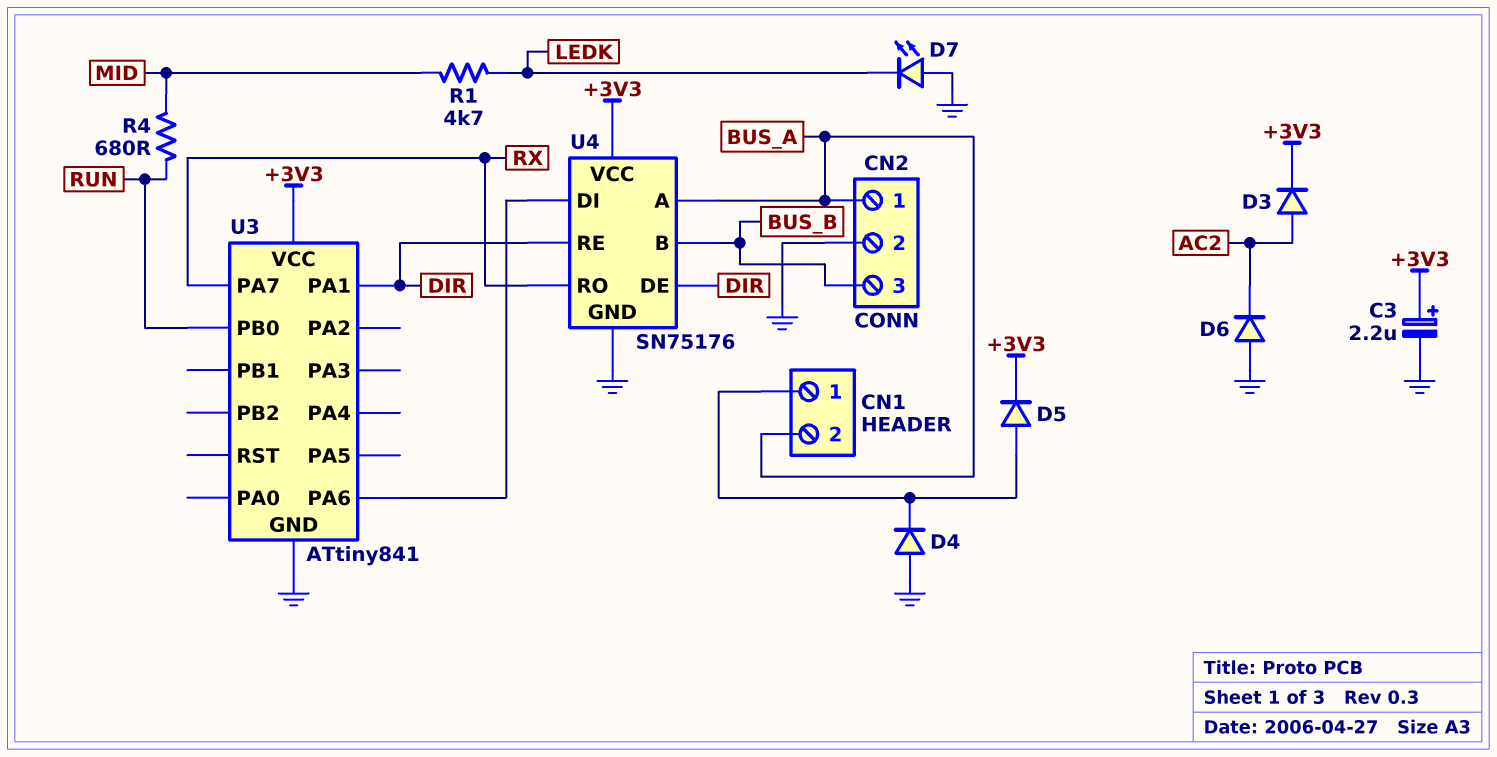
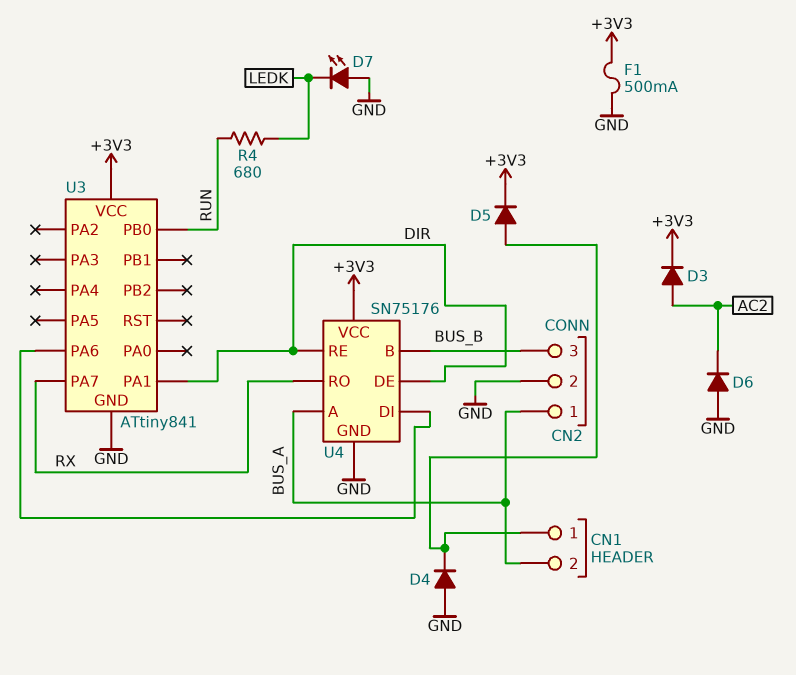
C3: 2.2uF (plus +3V3, minus GND) -> none
F1: none -> 500mA (+3V3, GND)
R1: 4.7k (LEDK, MID) -> none
R4: 680 (MID, RUN) -> 680 (LEDK, RUN)

